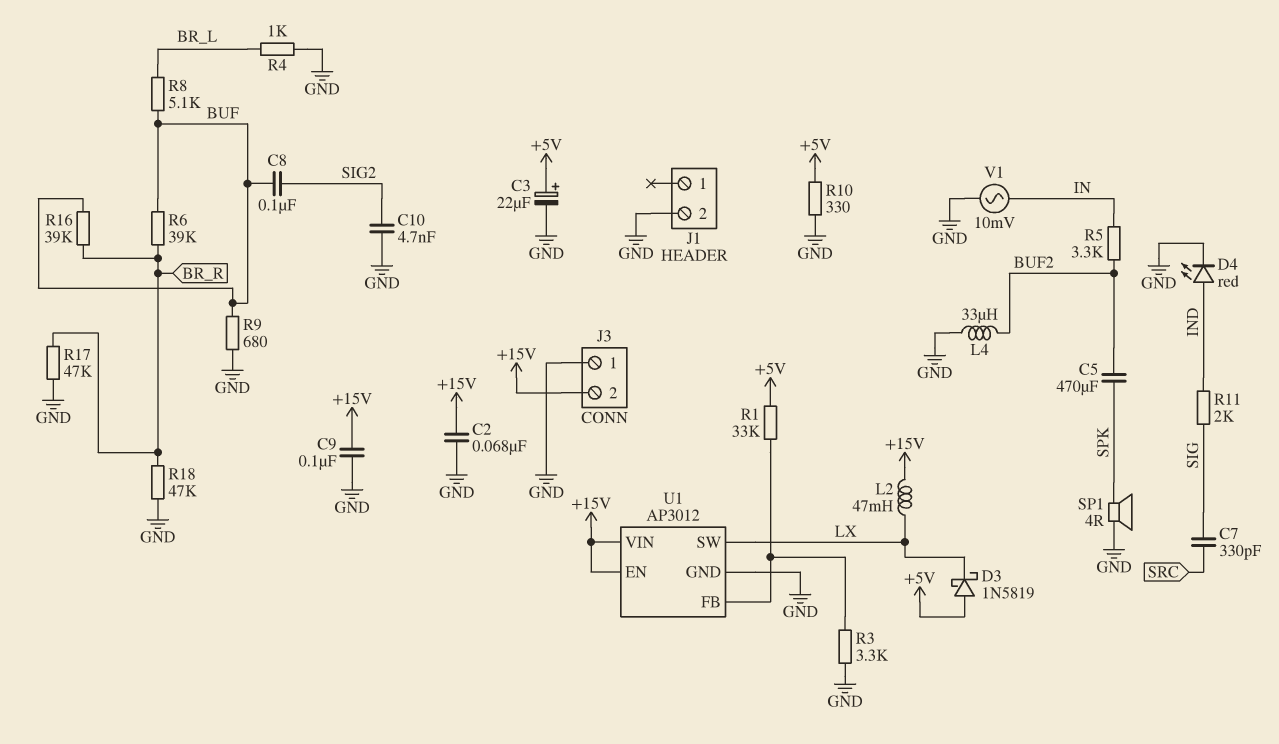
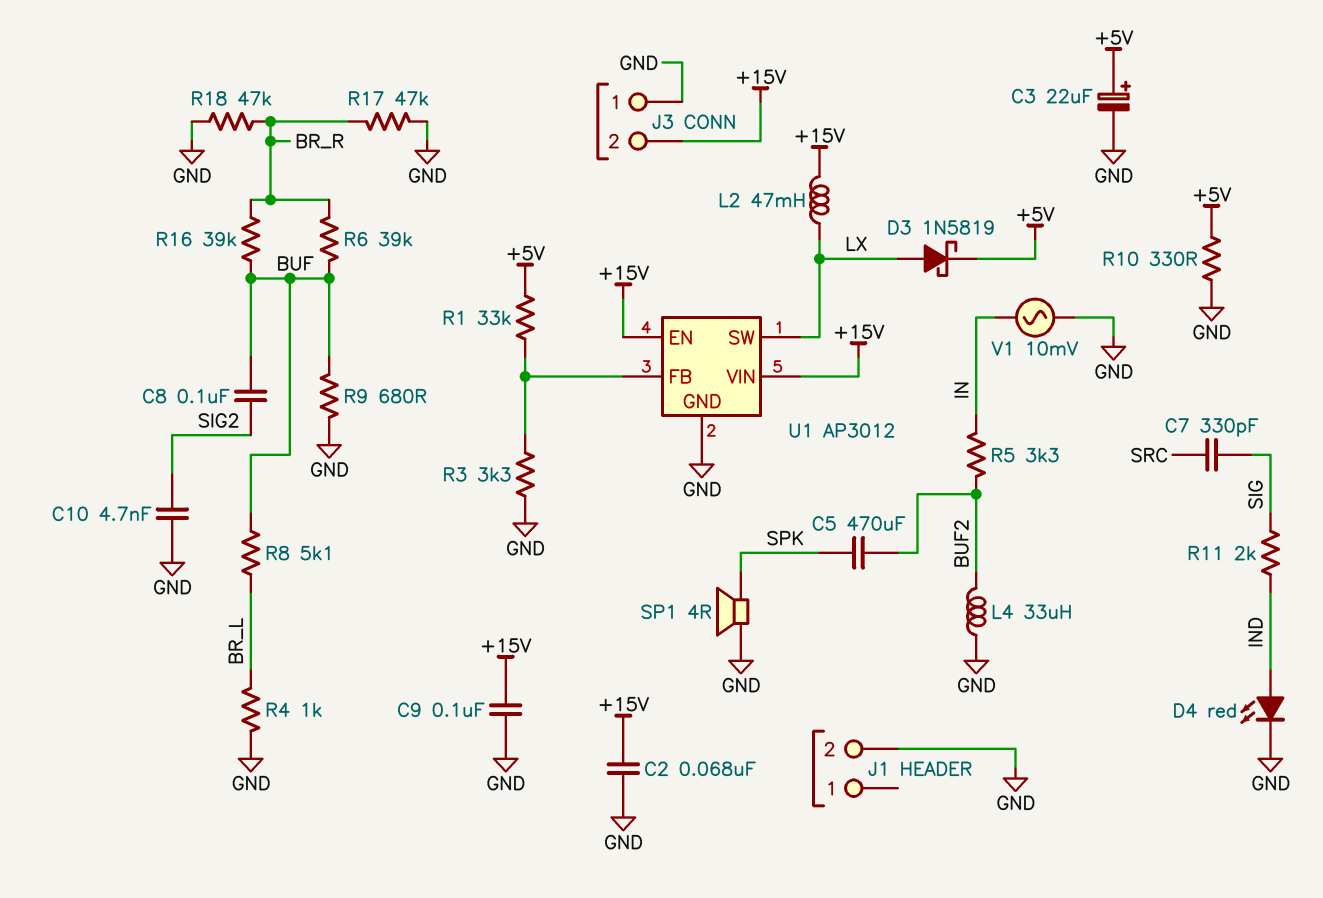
D3: schottky 1N5819 (A +5V, K LX) -> schottky 1N5819 (A LX, K +5V)

